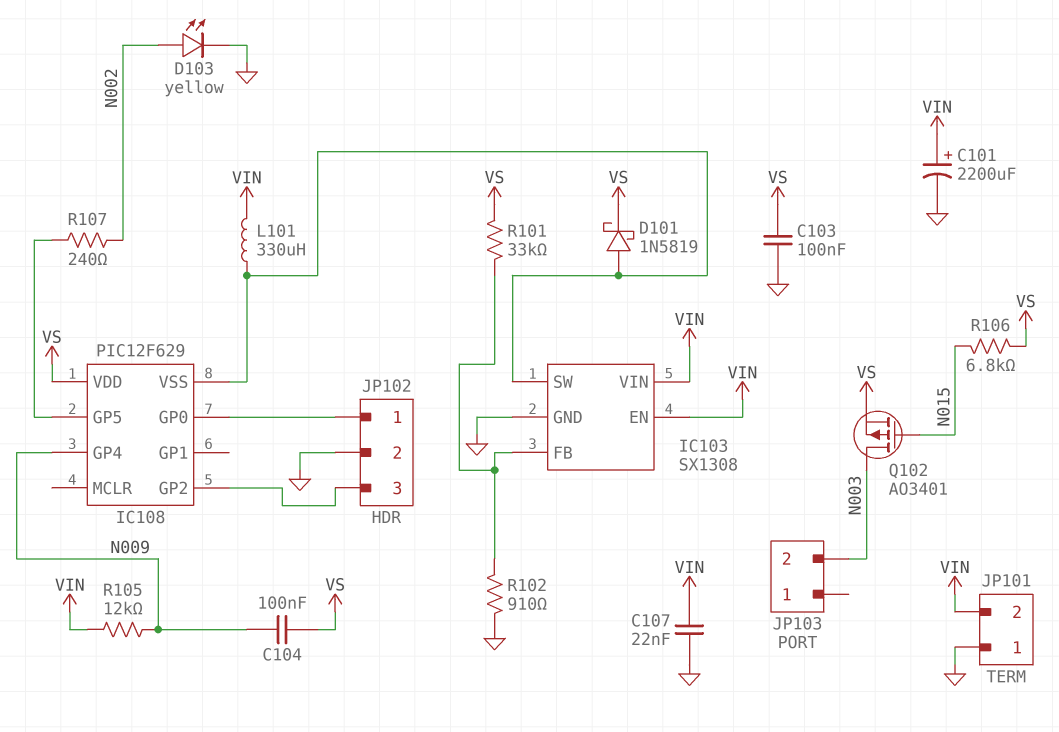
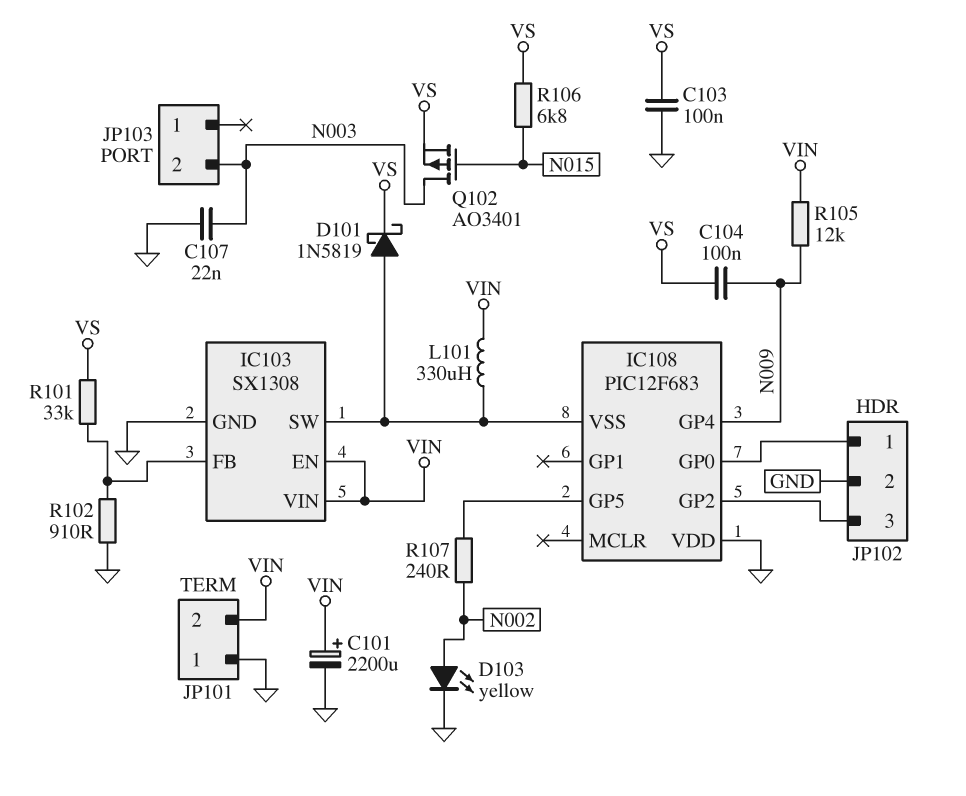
C107: 22nF (GND, VIN) -> 22nF (GND, N003)
IC108: PIC12F629 -> PIC12F683
IC108 pin VDD: VS -> GND

